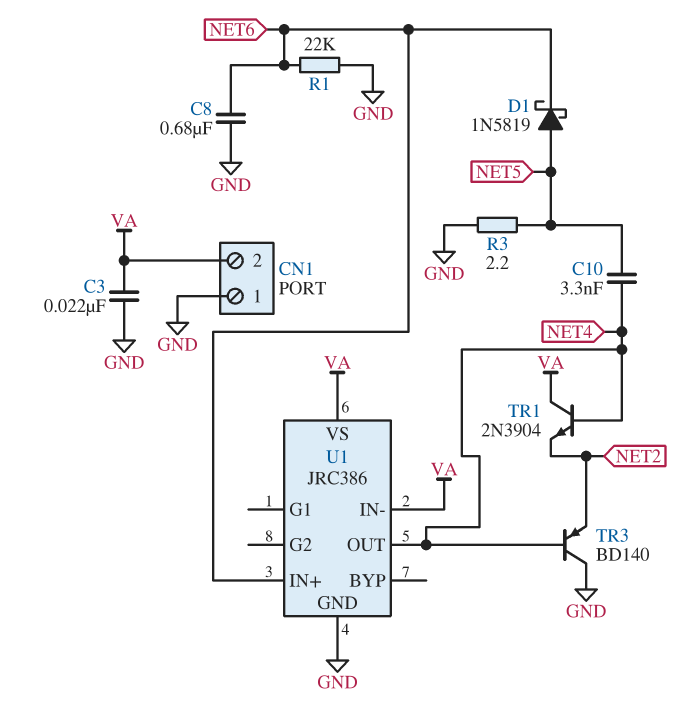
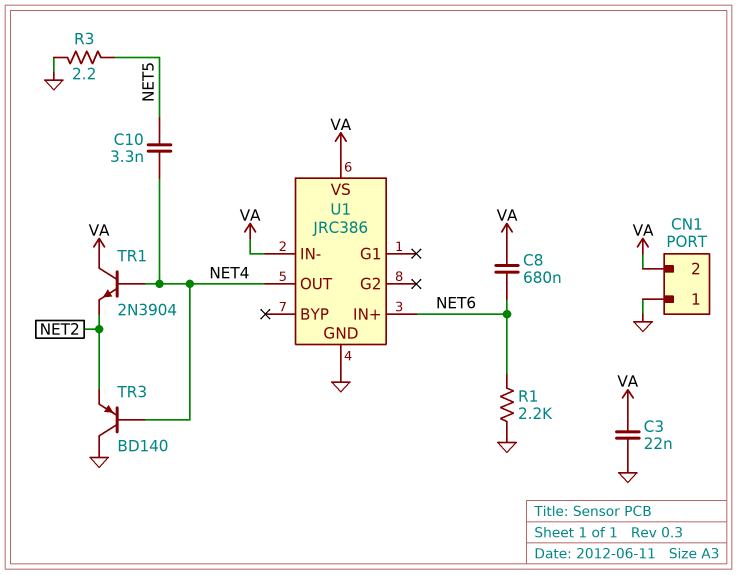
C8: 680nF (GND, NET6) -> 680nF (NET6, VA)
D1: schottky 1N5819 (A NET5, K NET6) -> none
R1: 22k (GND, NET6) -> 2.2k (GND, NET6)

